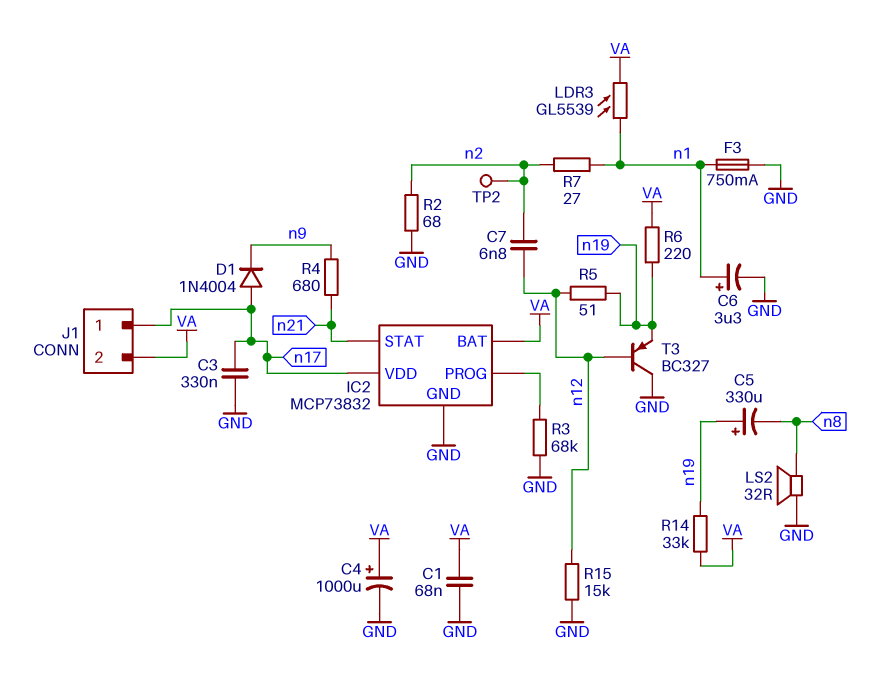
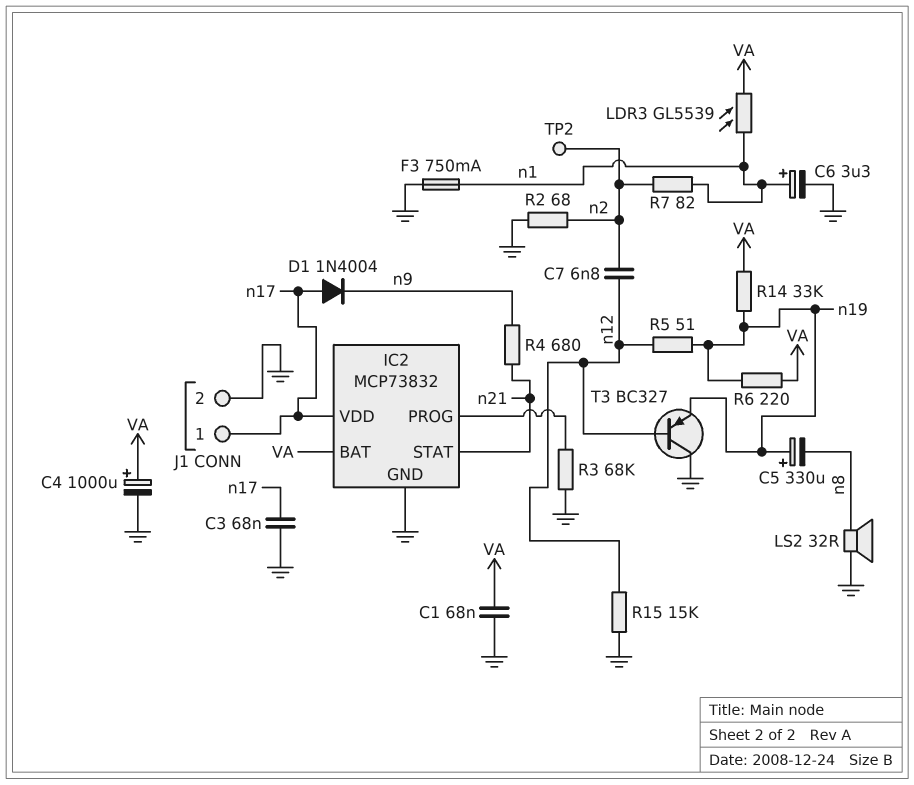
C3: 330nF (GND, n17) -> 68nF (GND, n17)
J1 pin 2: VA -> GND
R7: 27 (n1, n2) -> 82 (n1, n2)

